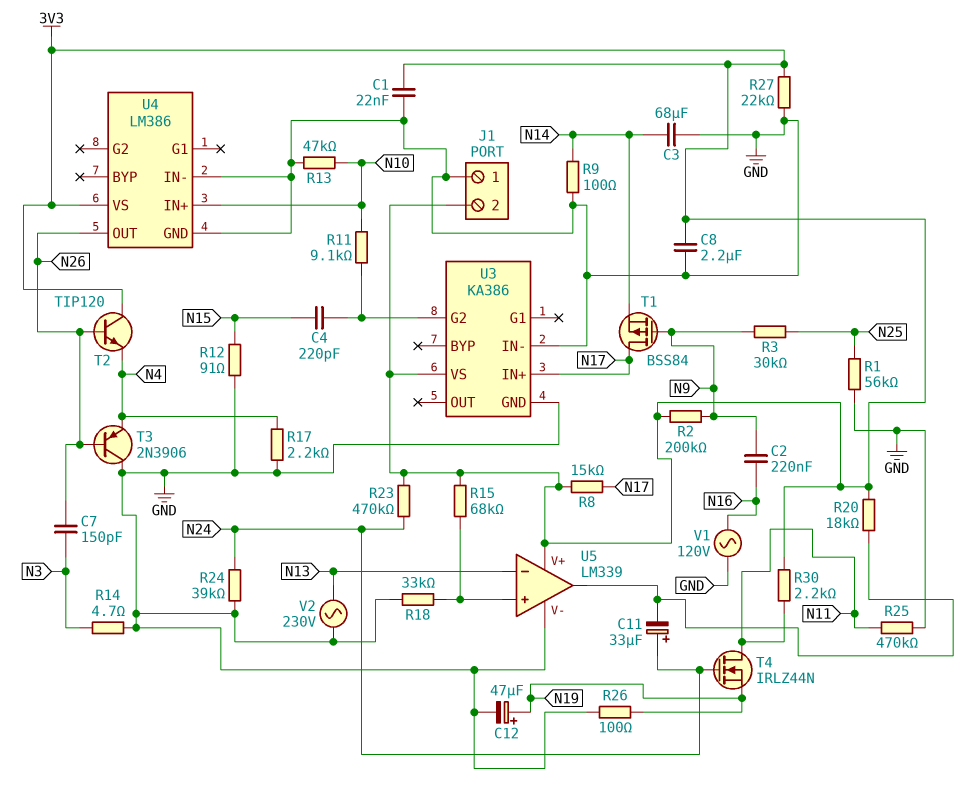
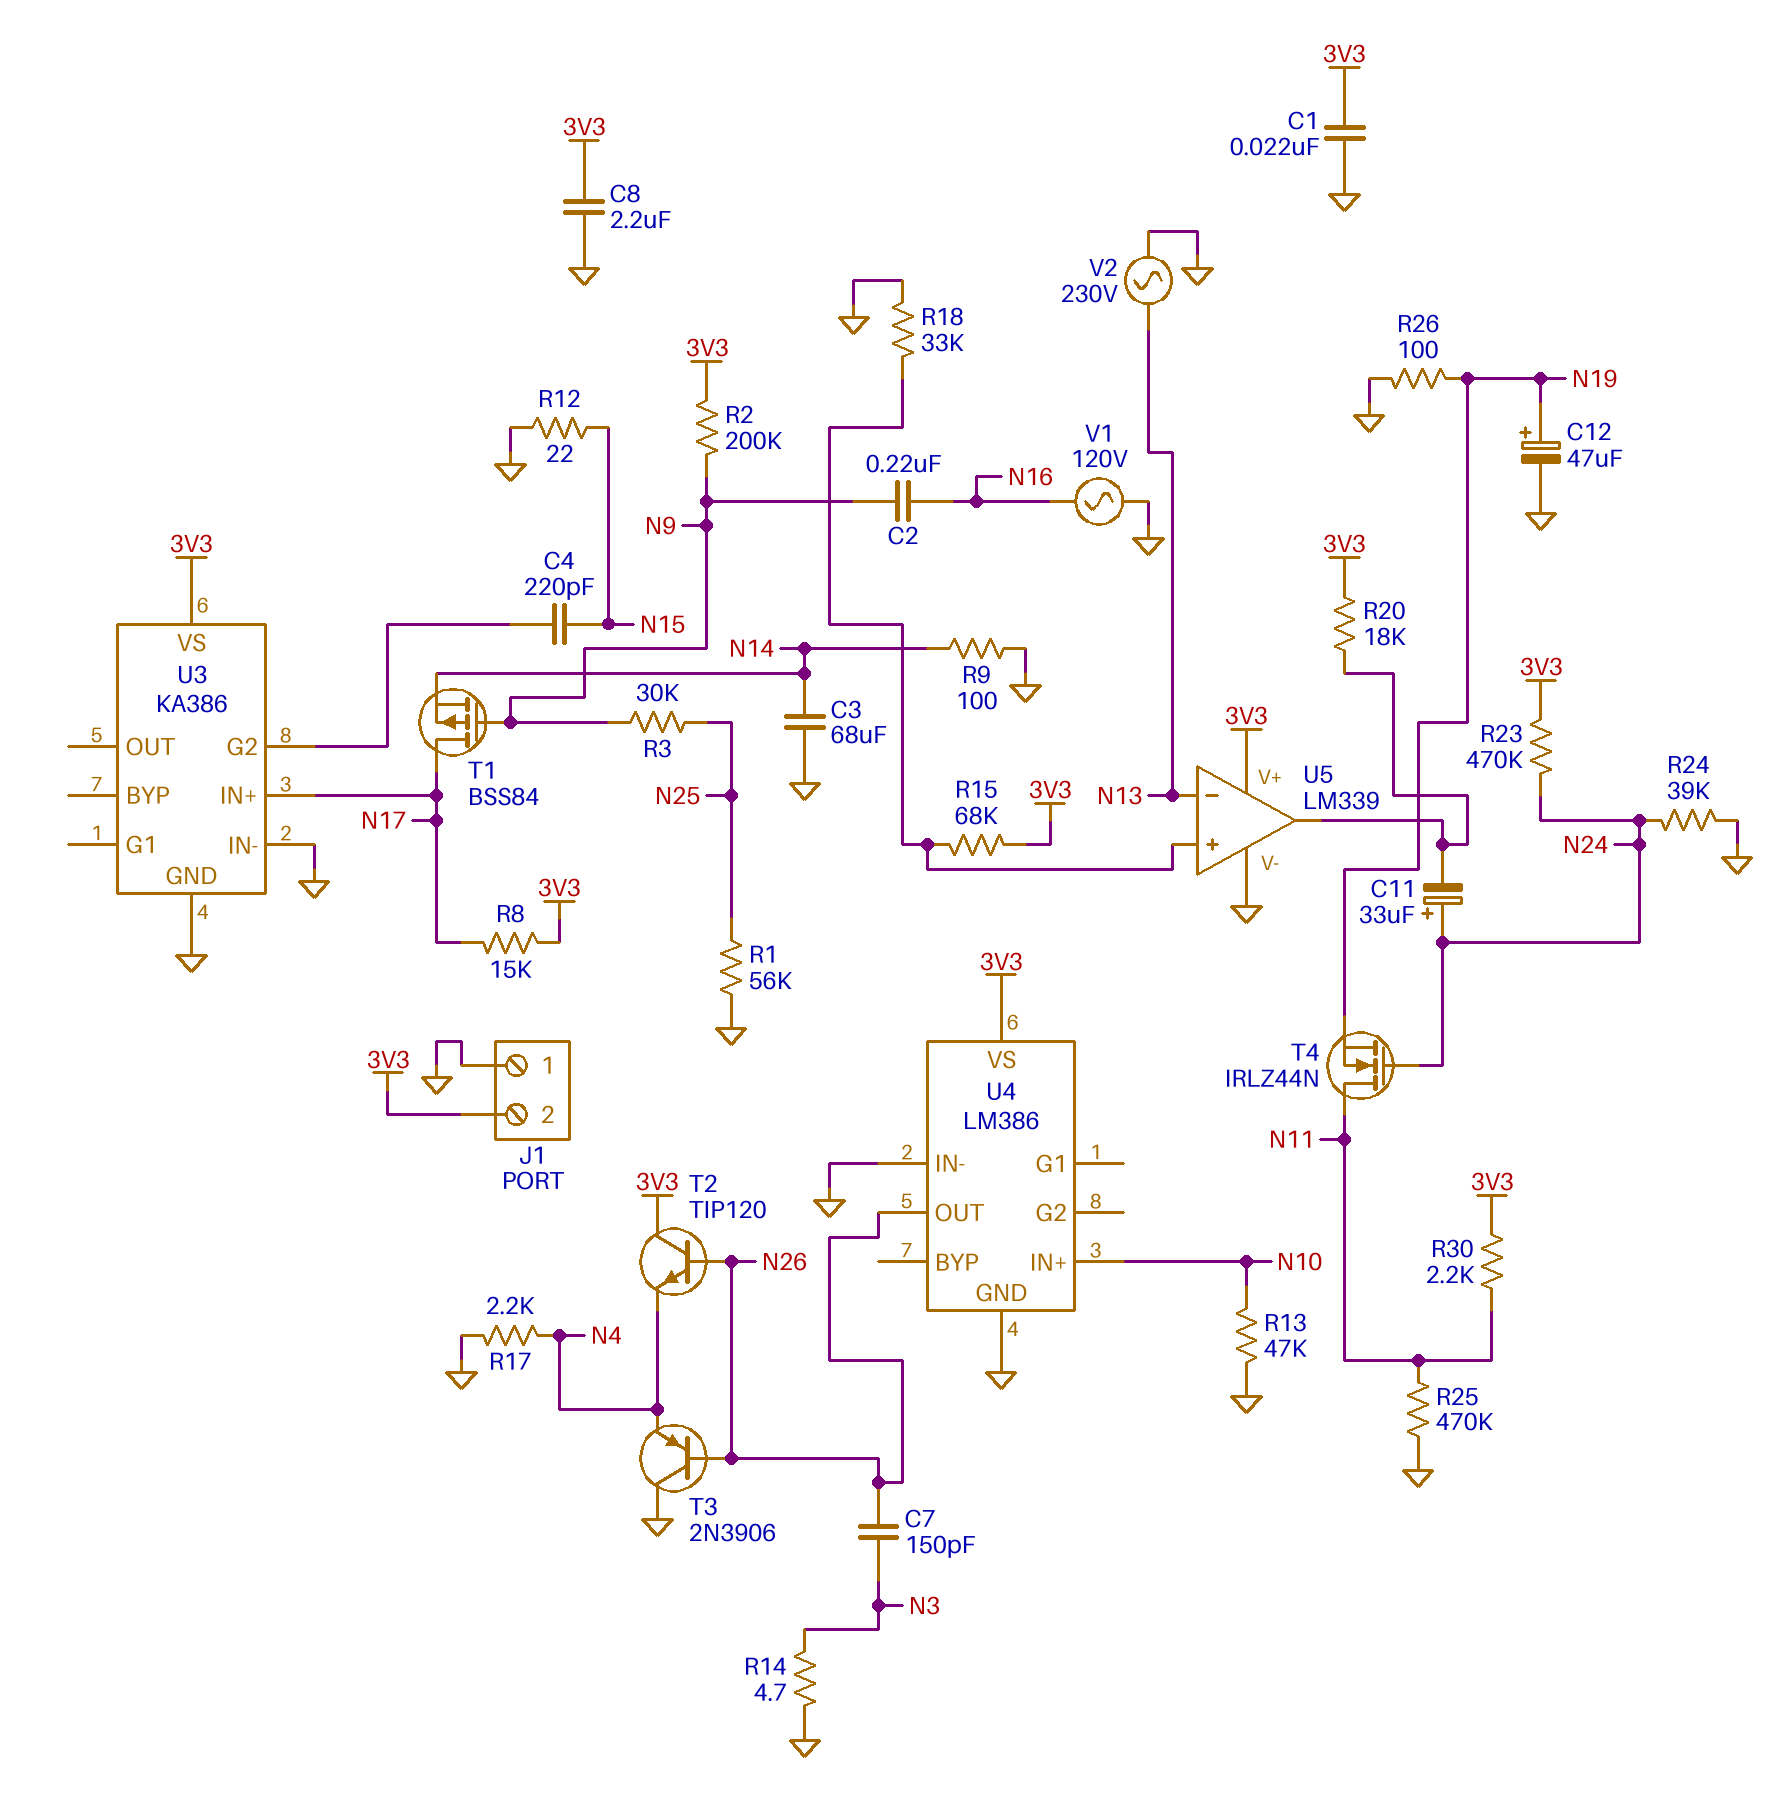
R11: 9.1k (N10, U3/G2) -> none
R12: 91 (GND, N15) -> 22 (GND, N15)
R27: 22k (3V3, GND) -> none

